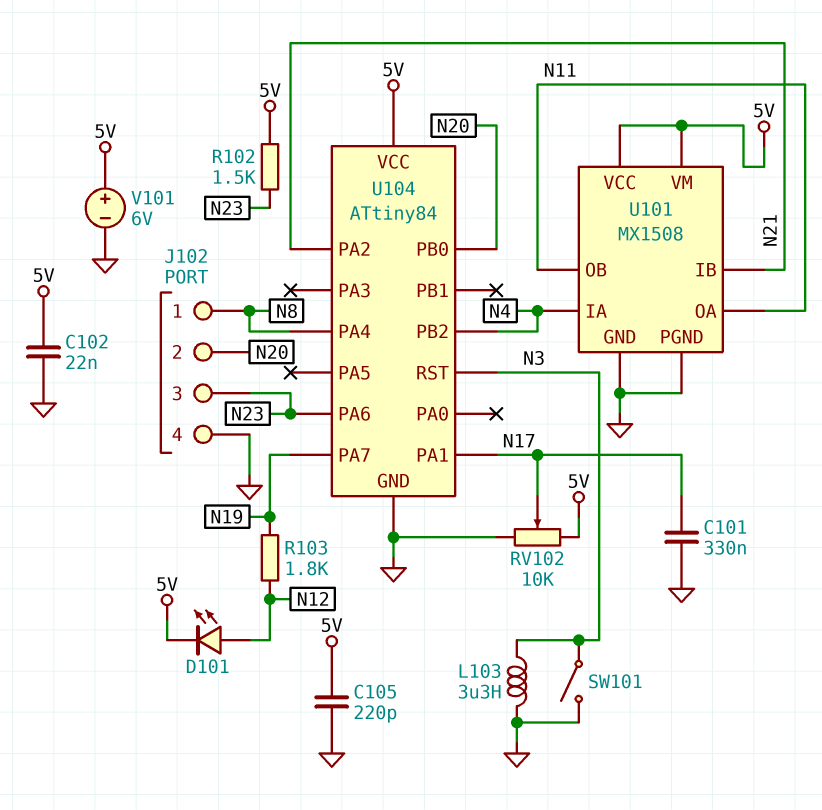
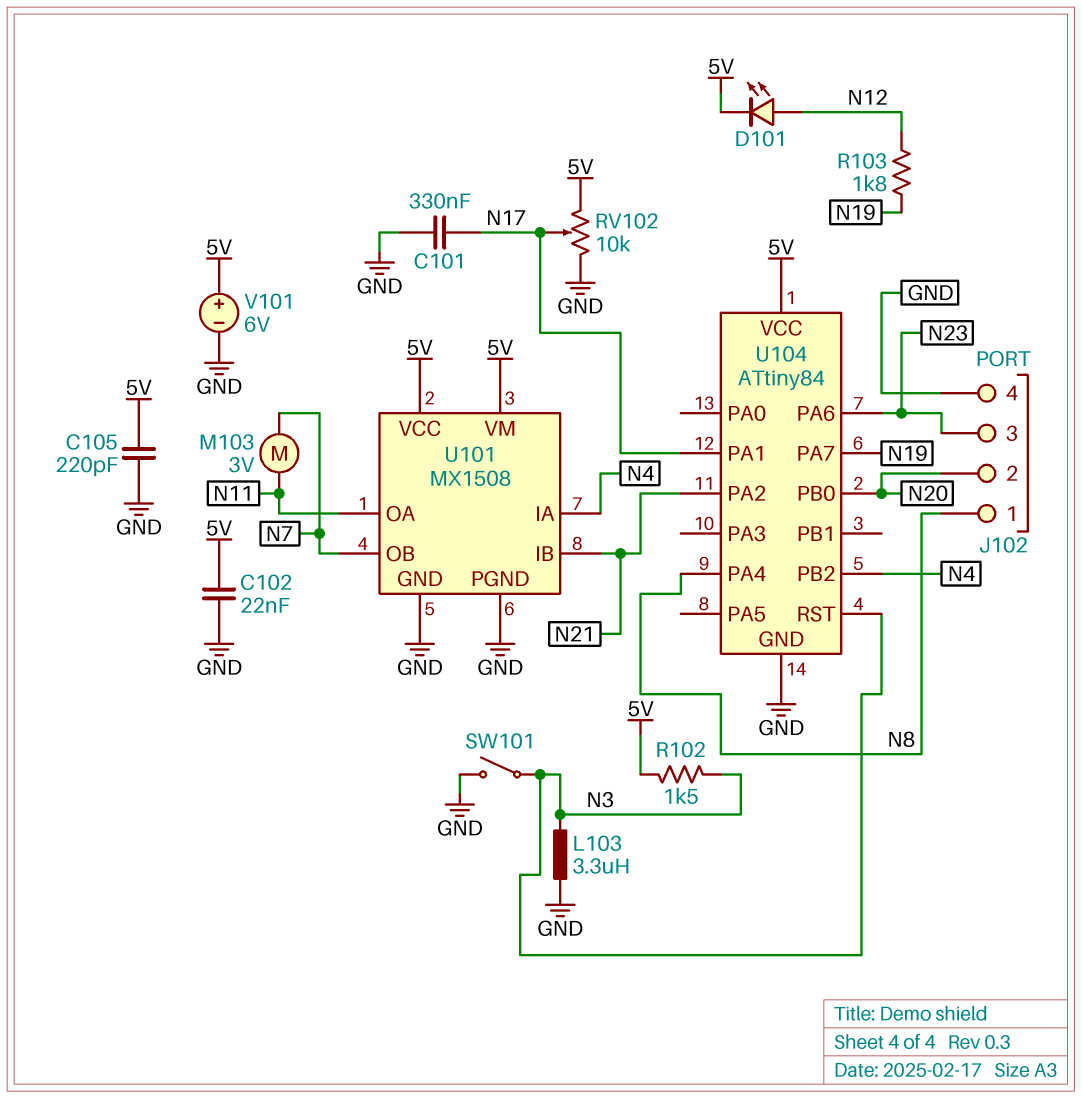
M103: none -> motor 3V (N7, N11)
R102: 1.5k (5V, N23) -> 1.5k (5V, N3)
U101 pin OB: N11 -> N7

